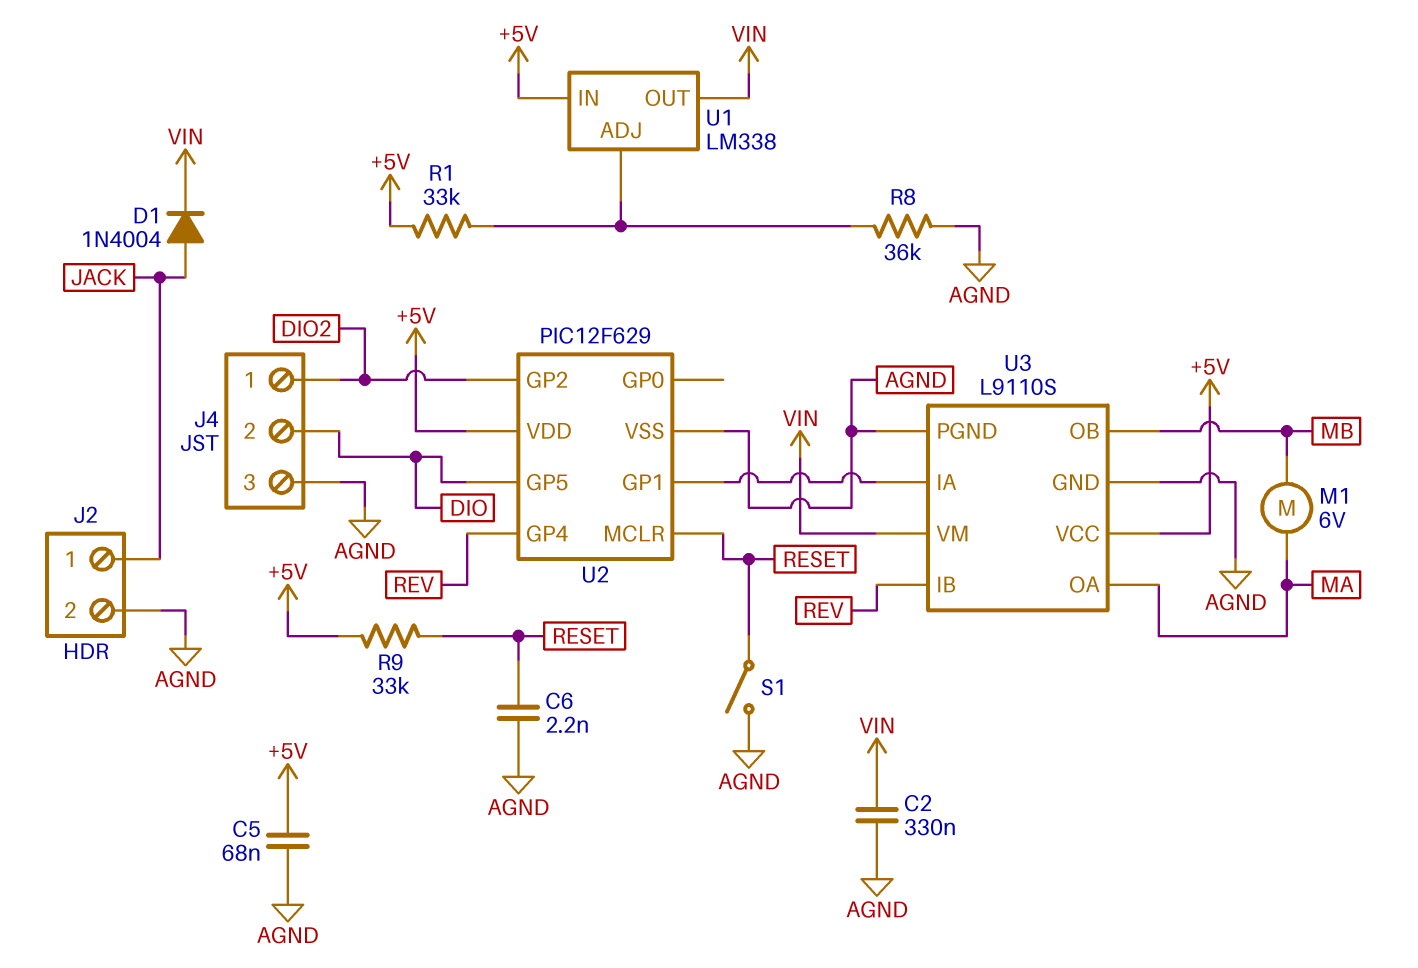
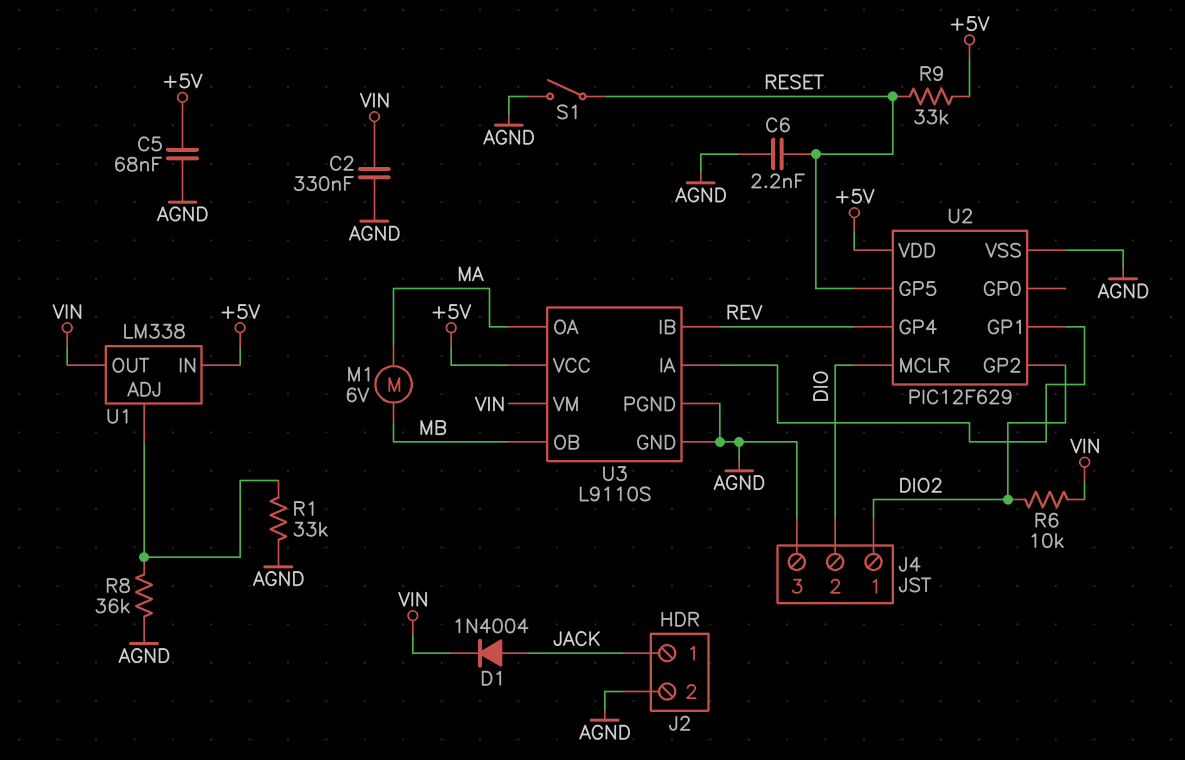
R1: 33k (+5V, U1/ADJ) -> 33k (AGND, U1/ADJ)
R6: none -> 10k (DIO2, VIN)
U2 pin GP5: DIO -> RESET
U2 pin MCLR: RESET -> DIO

